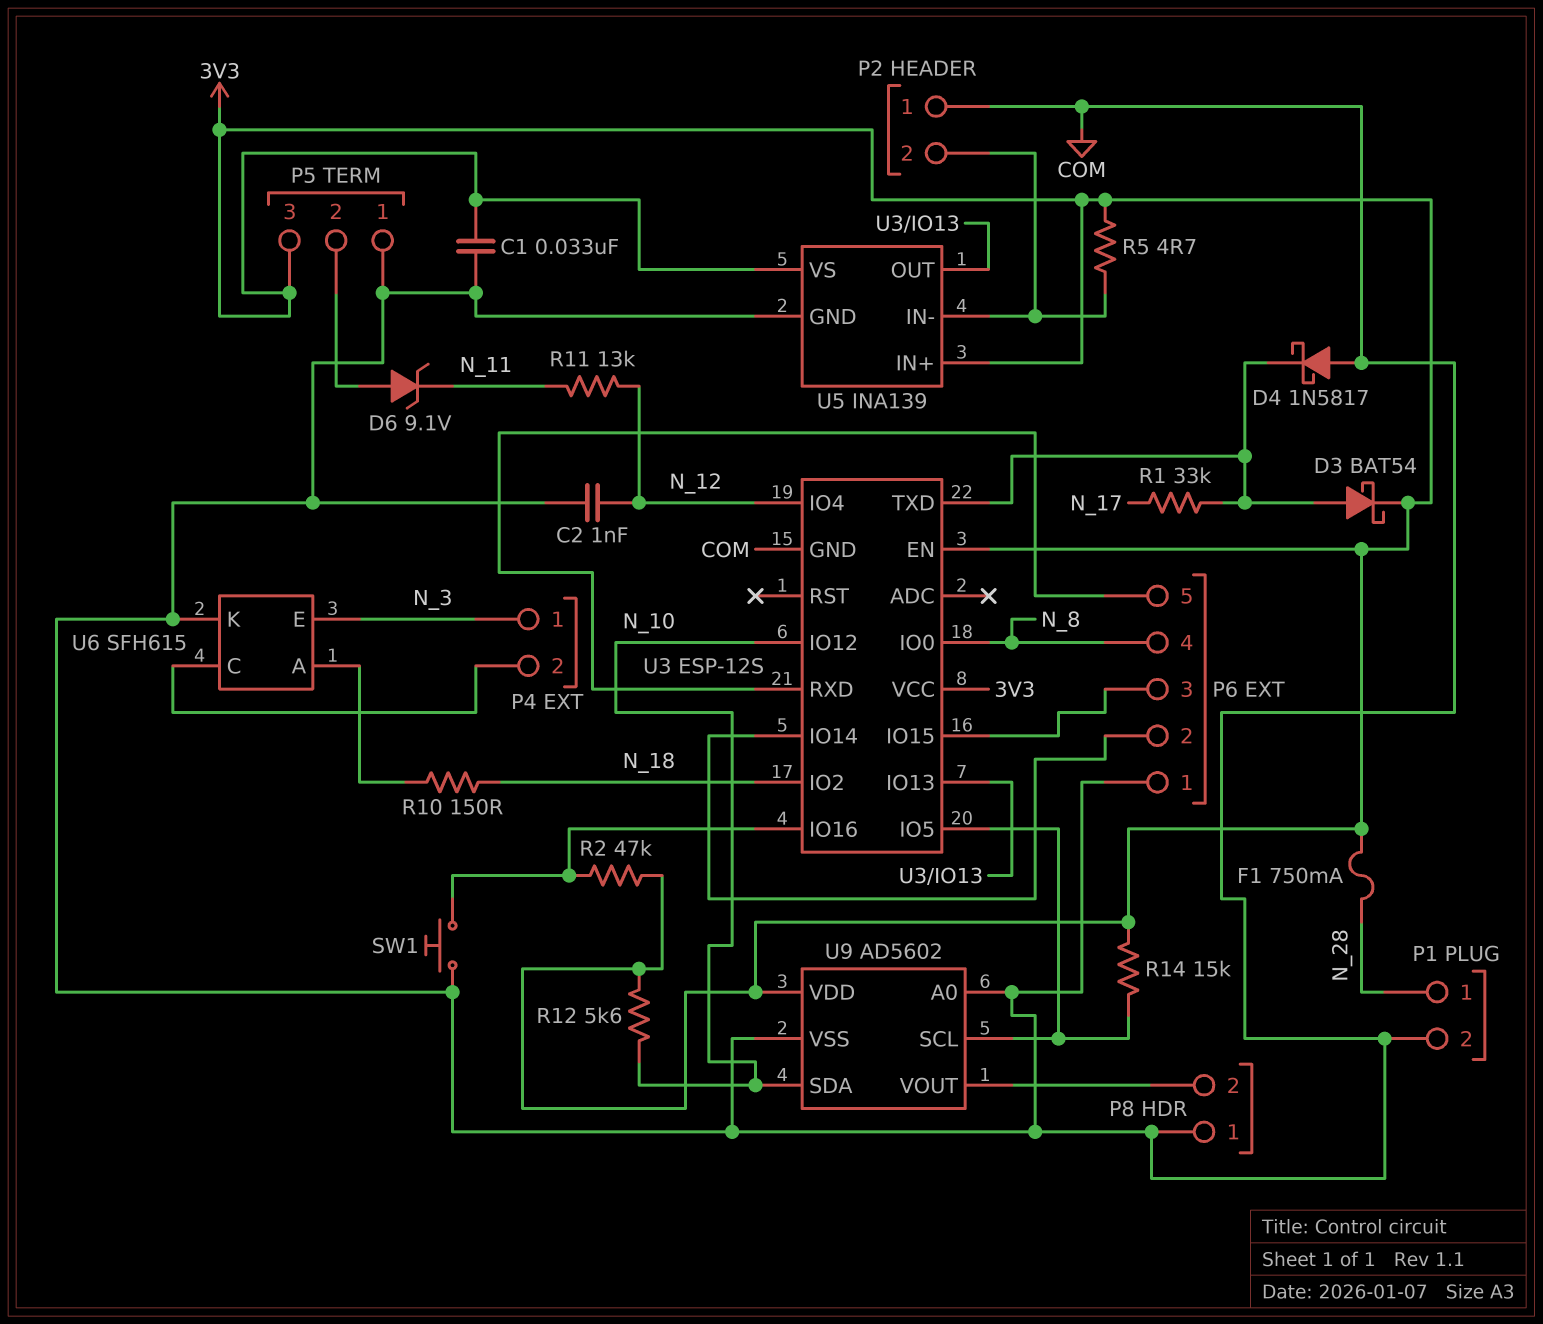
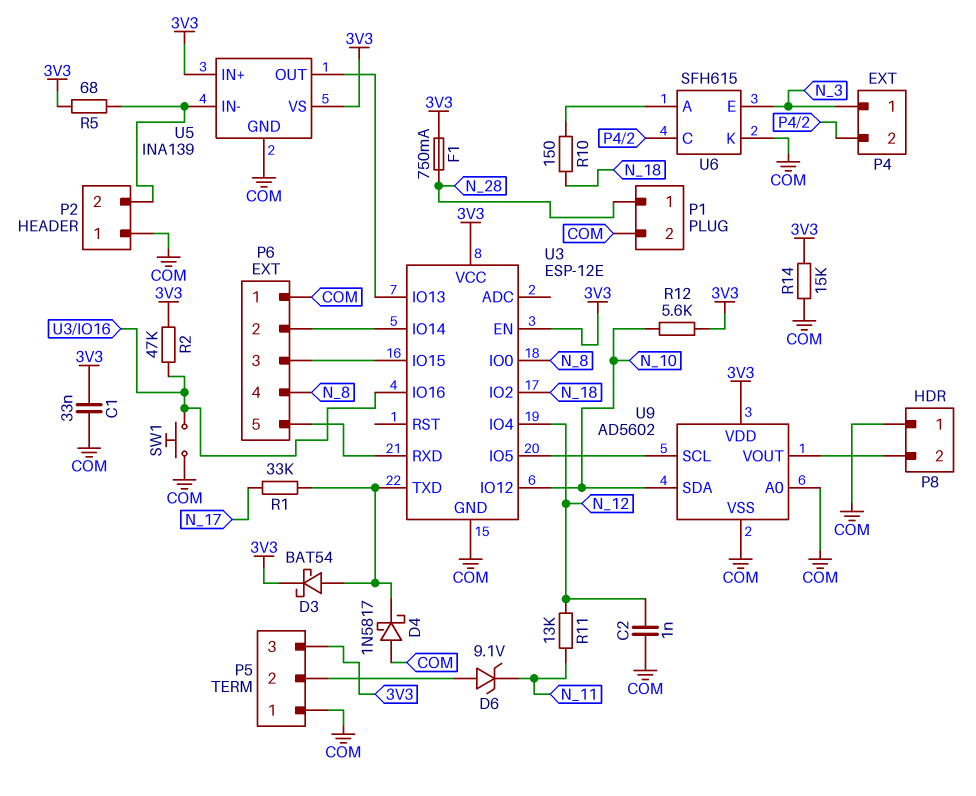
R5: 4.7 (3V3, P2/2) -> 68 (3V3, P2/2)
R14: 15k (3V3, U3/IO5) -> 15k (3V3, COM)
U3: ESP-12S -> ESP-12E

